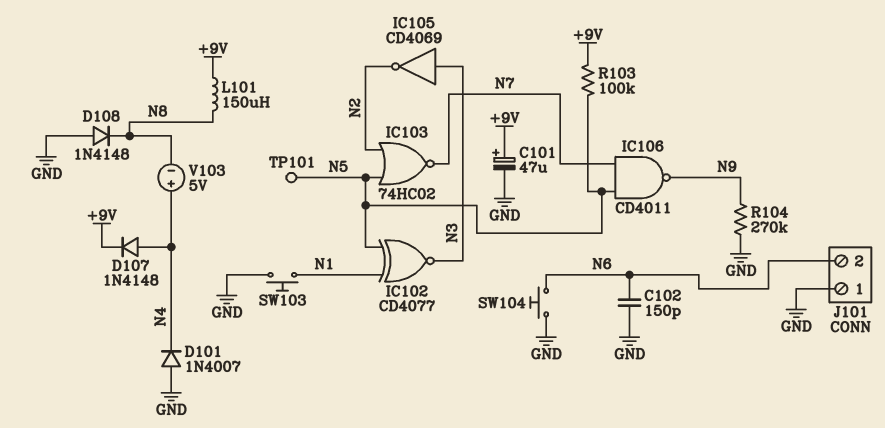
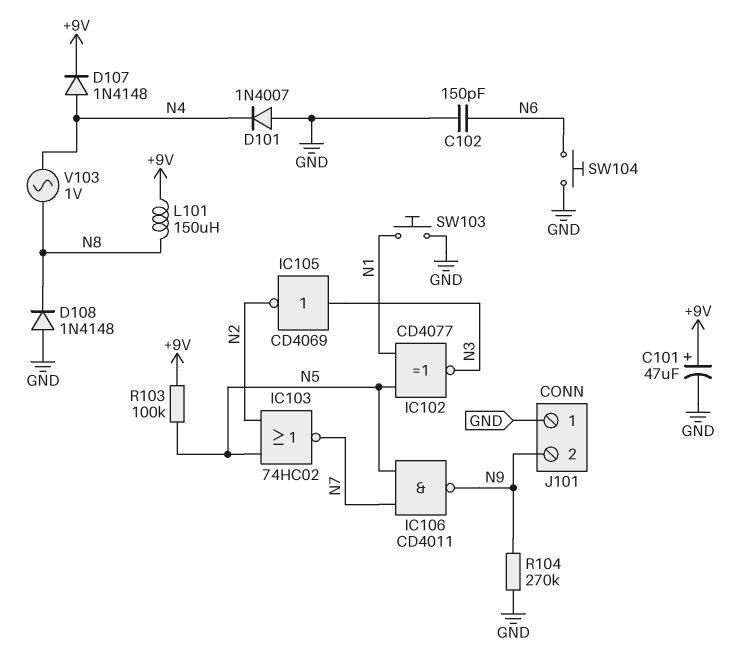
J101 pin 2: N6 -> N9
TP101: test point (N5) -> none
V103: 5V (plus N4, minus N8) -> AC 1V (N4, N8)

